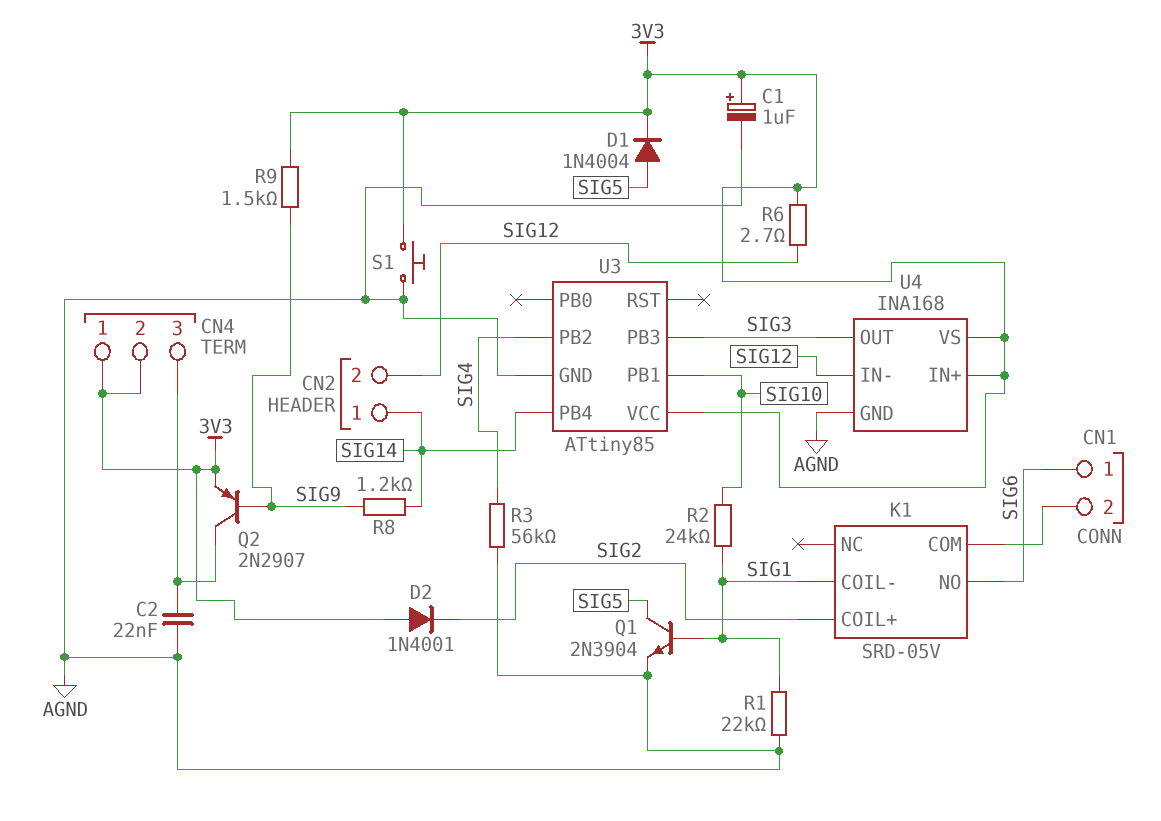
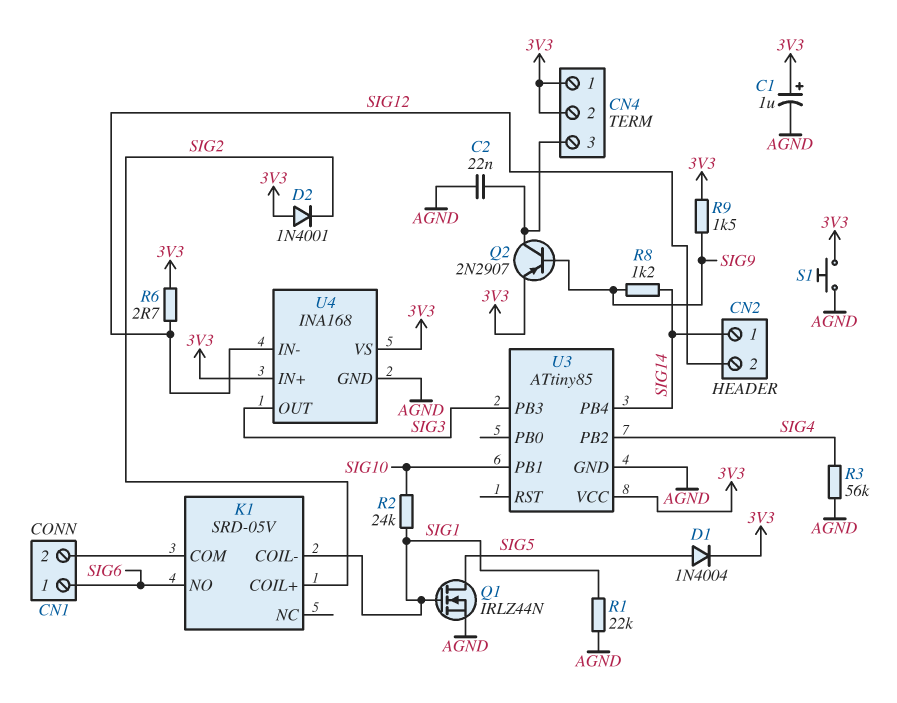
Q1: NPN 2N3904 (B SIG1, C SIG5, E AGND) -> NMOS IRLZ44N (G SIG1, D SIG5, S AGND)

